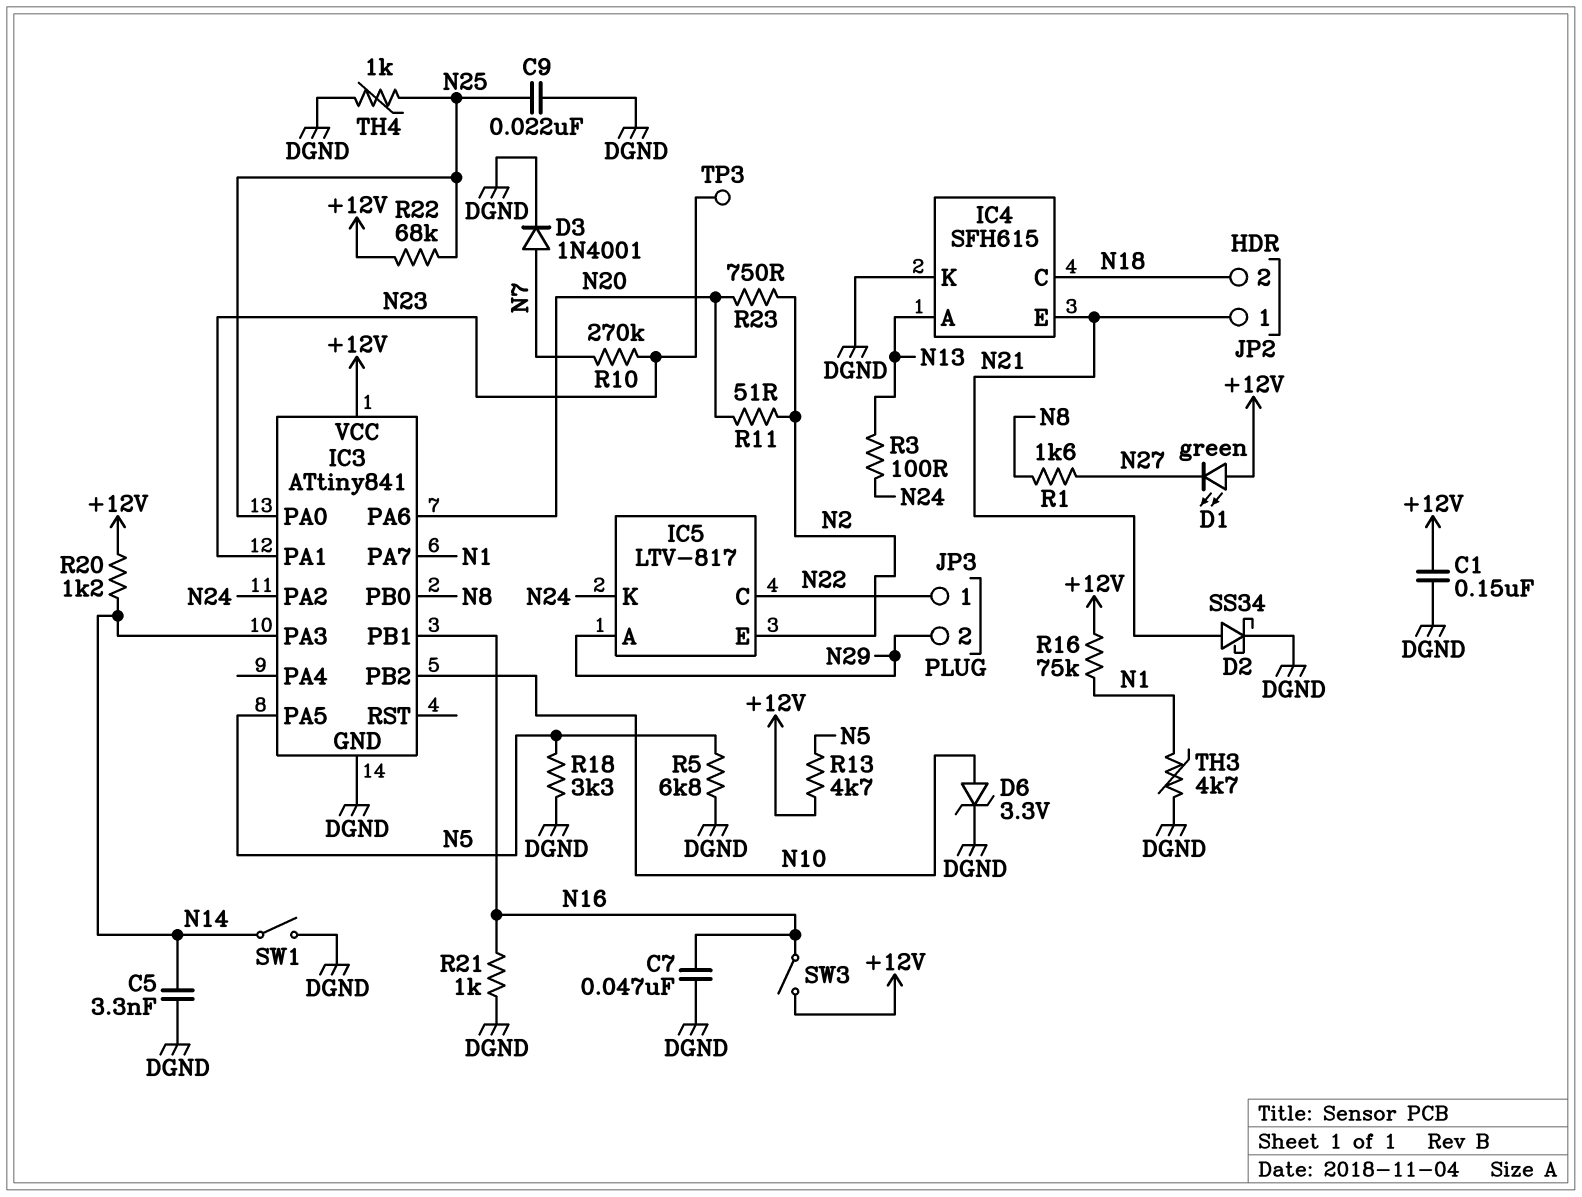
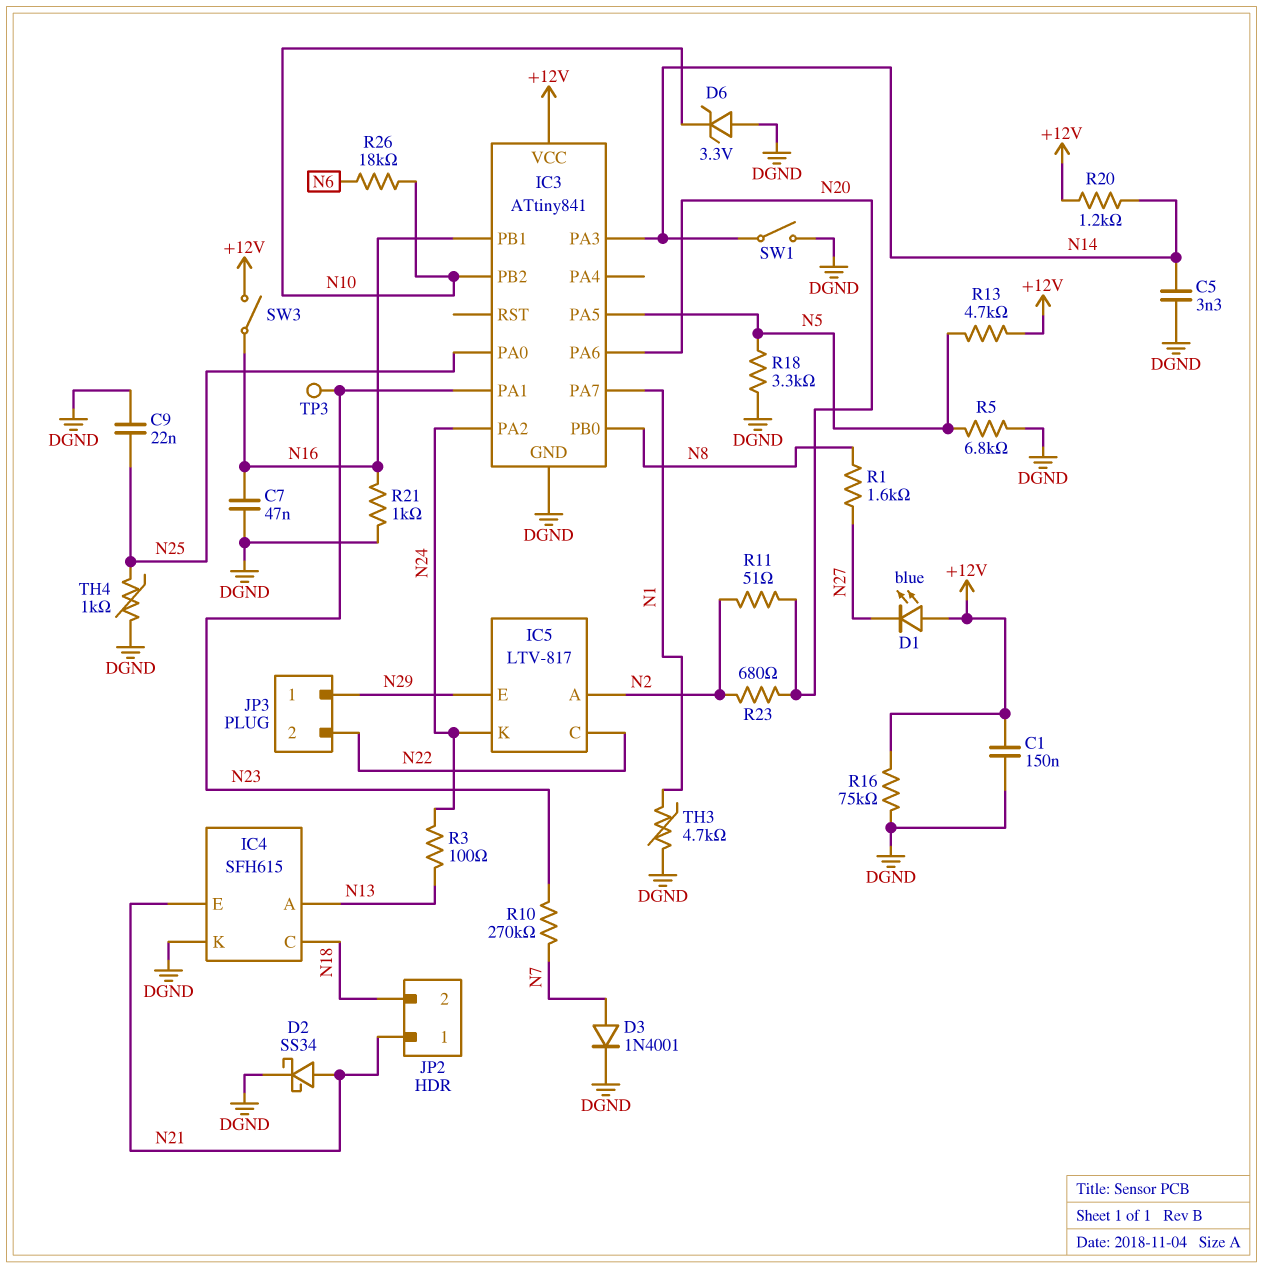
D1: LED green (A +12V, K N27) -> LED blue (A +12V, K N27)
D6: zener 3.3V (A N10, K DGND) -> zener 3.3V (A DGND, K N10)
IC5 pin A: N29 -> N2
IC5 pin E: N2 -> N29
JP3 pin 1: N22 -> N29
JP3 pin 2: N29 -> N22
R16: 75k (+12V, N1) -> 75k (+12V, DGND)
R22: 68k (+12V, N25) -> none
R23: 750 (N2, N20) -> 680 (N2, N20)
R26: none -> 18k (N6, N10)

